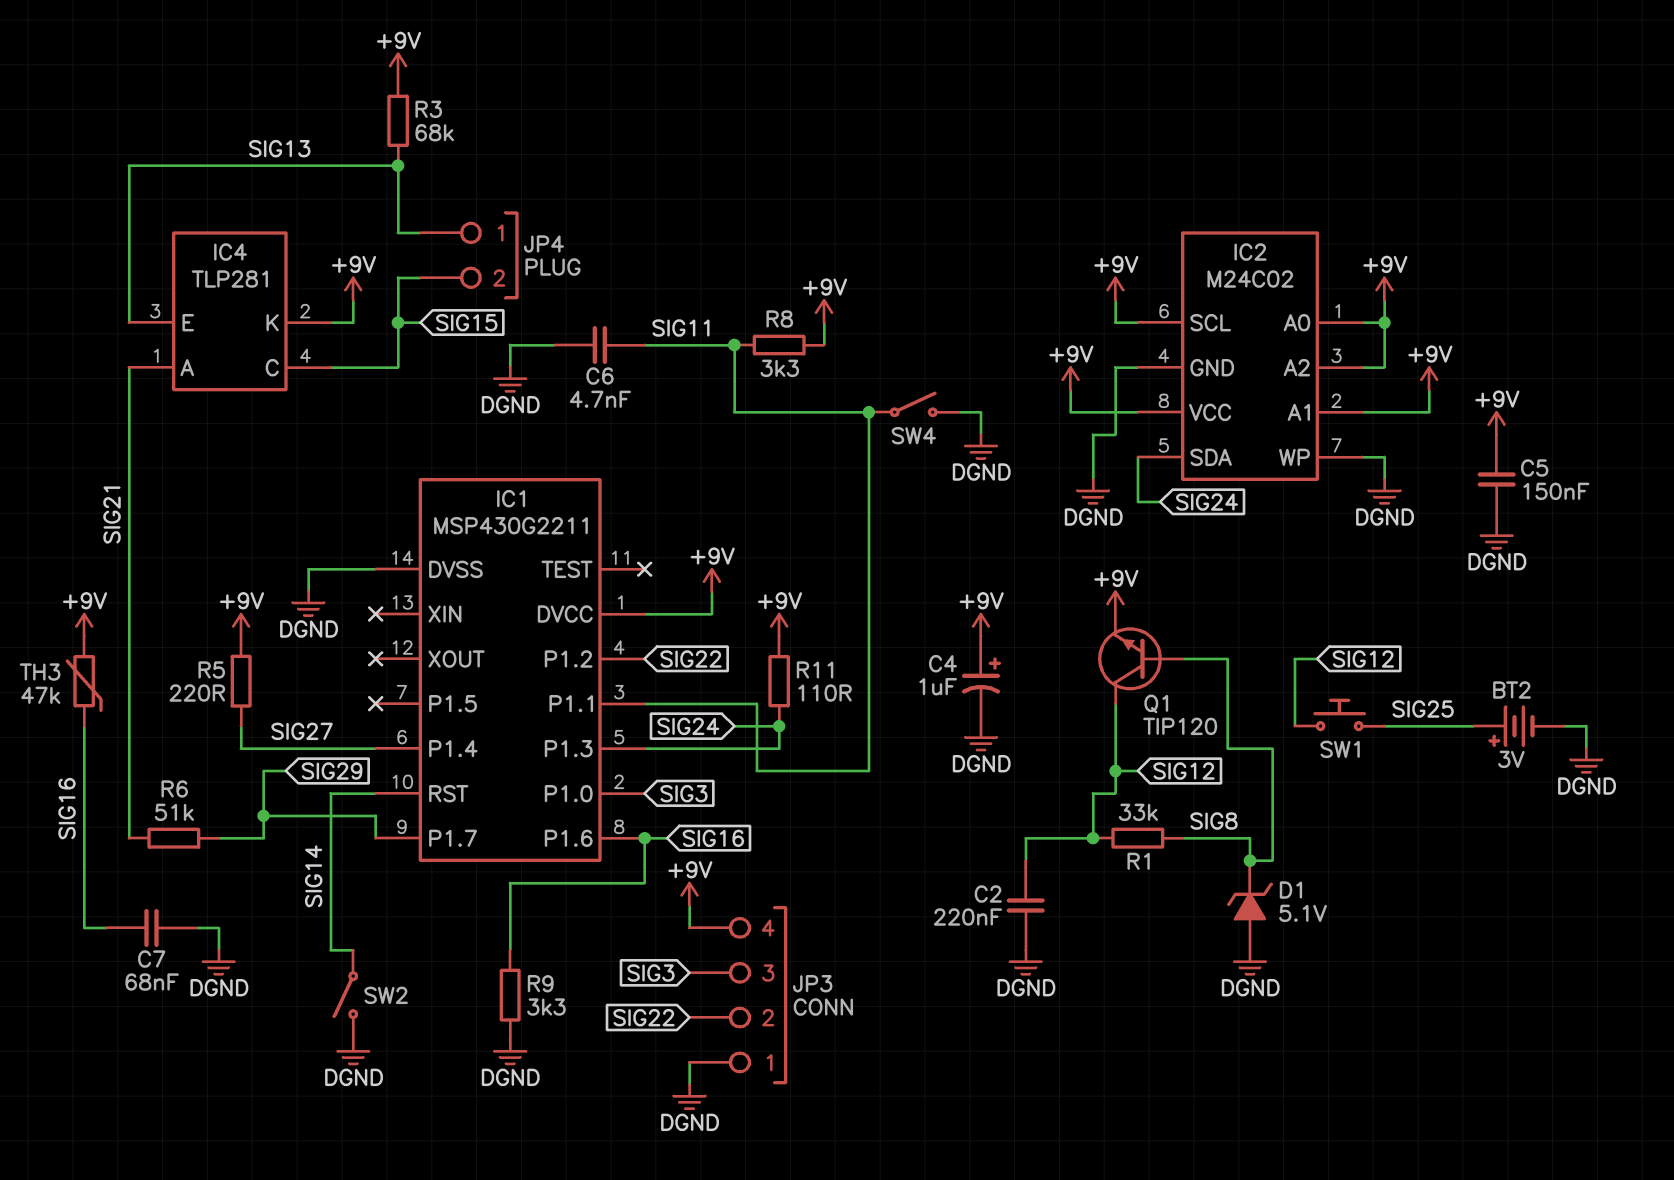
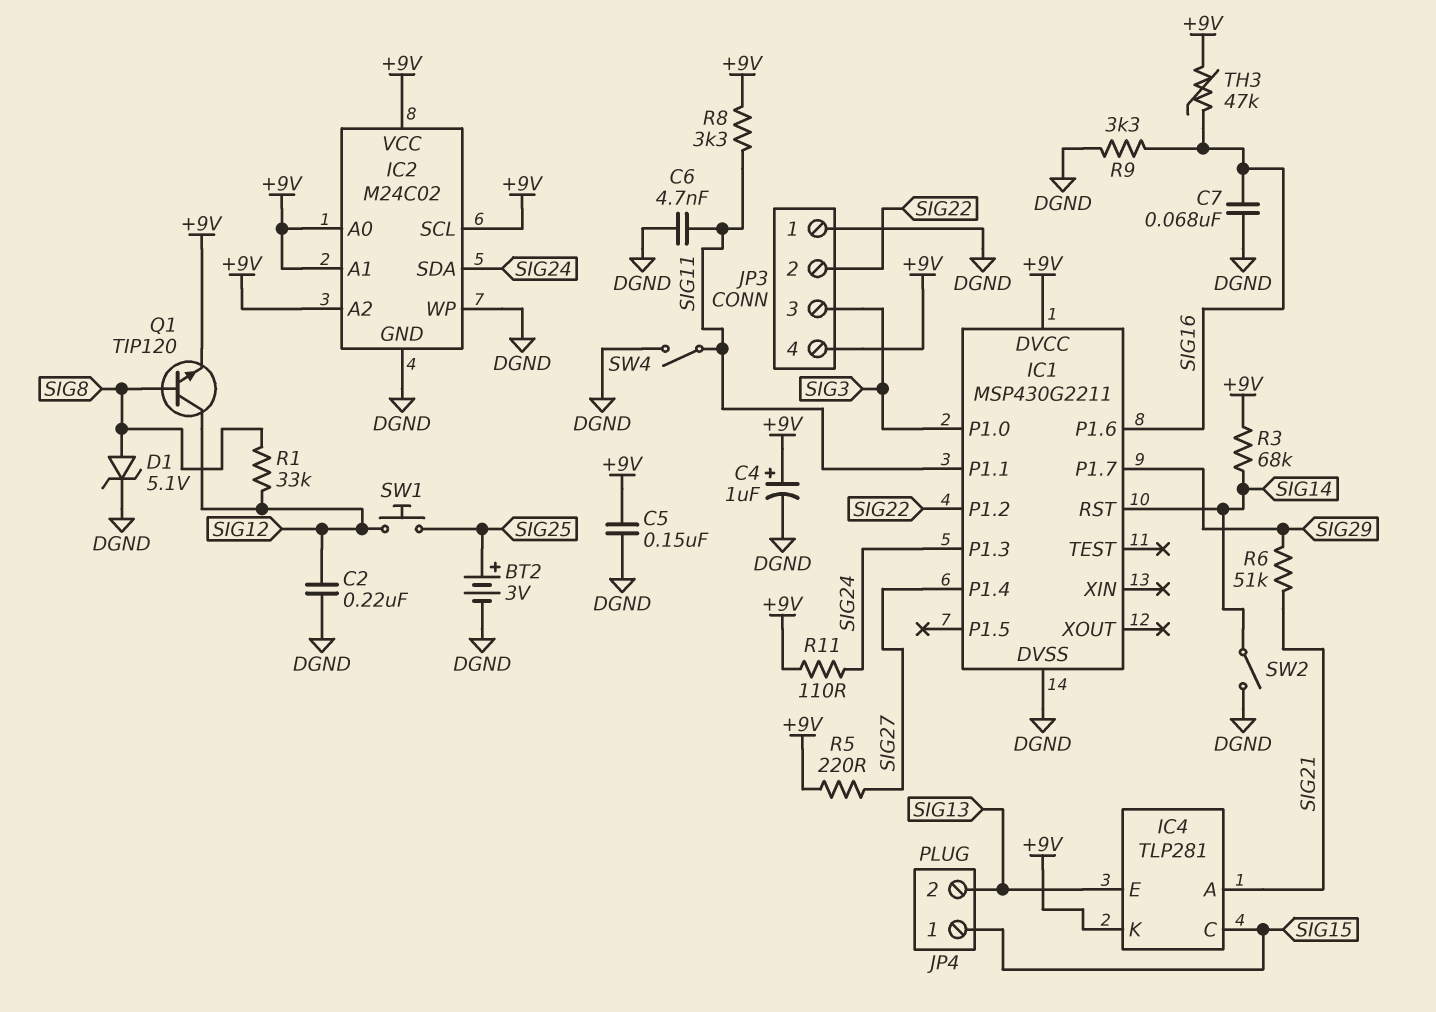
D1: zener 5.1V (A DGND, K SIG8) -> zener 5.1V (A SIG8, K DGND)
JP4 pin 1: SIG13 -> SIG15
JP4 pin 2: SIG15 -> SIG13
R3: 68k (+9V, SIG13) -> 68k (+9V, SIG14)

